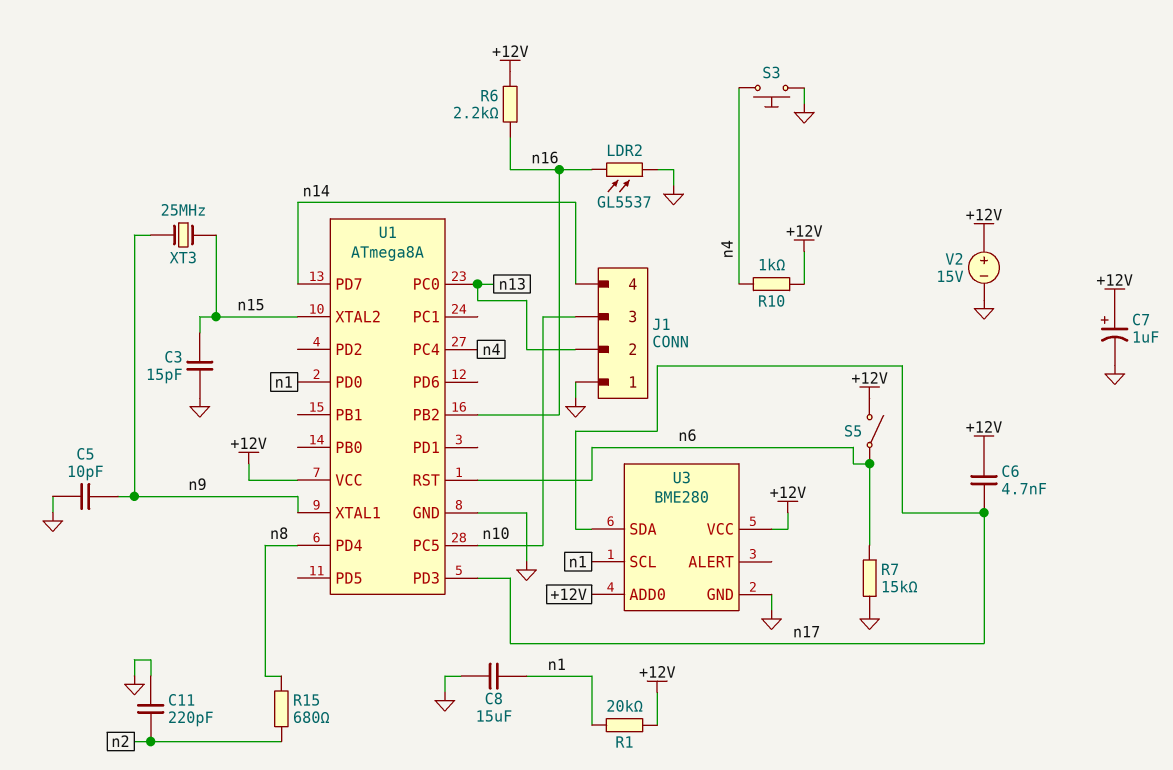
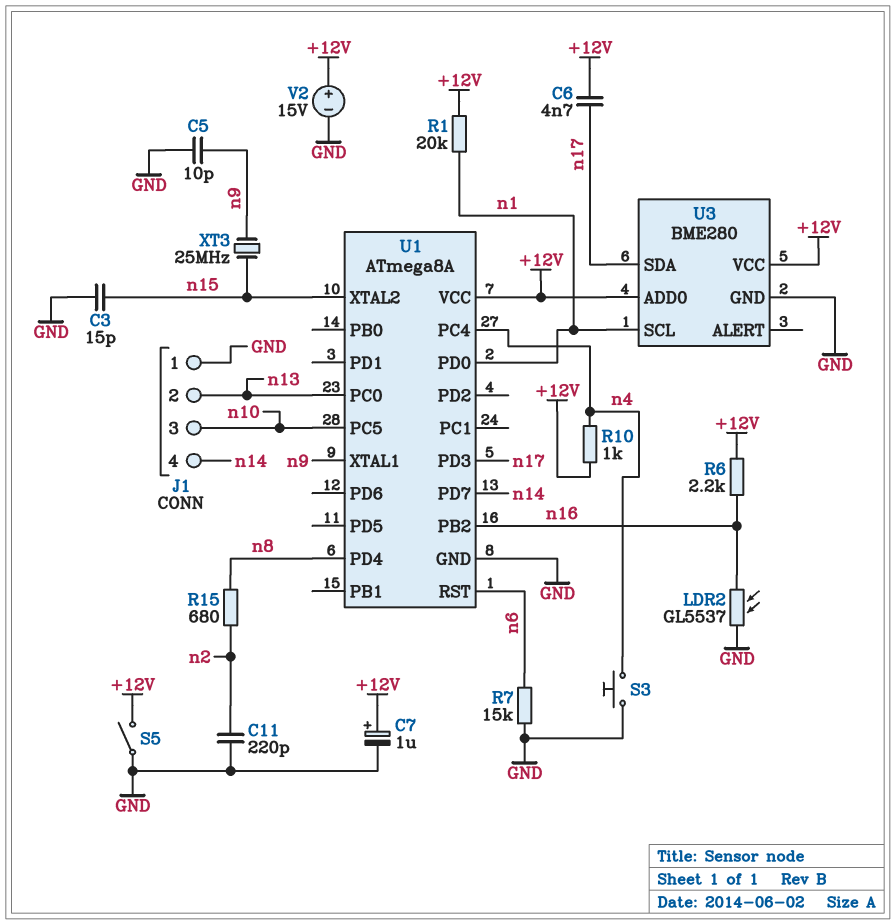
C8: 15uF (GND, n1) -> none
S5: switch (+12V, n6) -> switch (+12V, GND)

